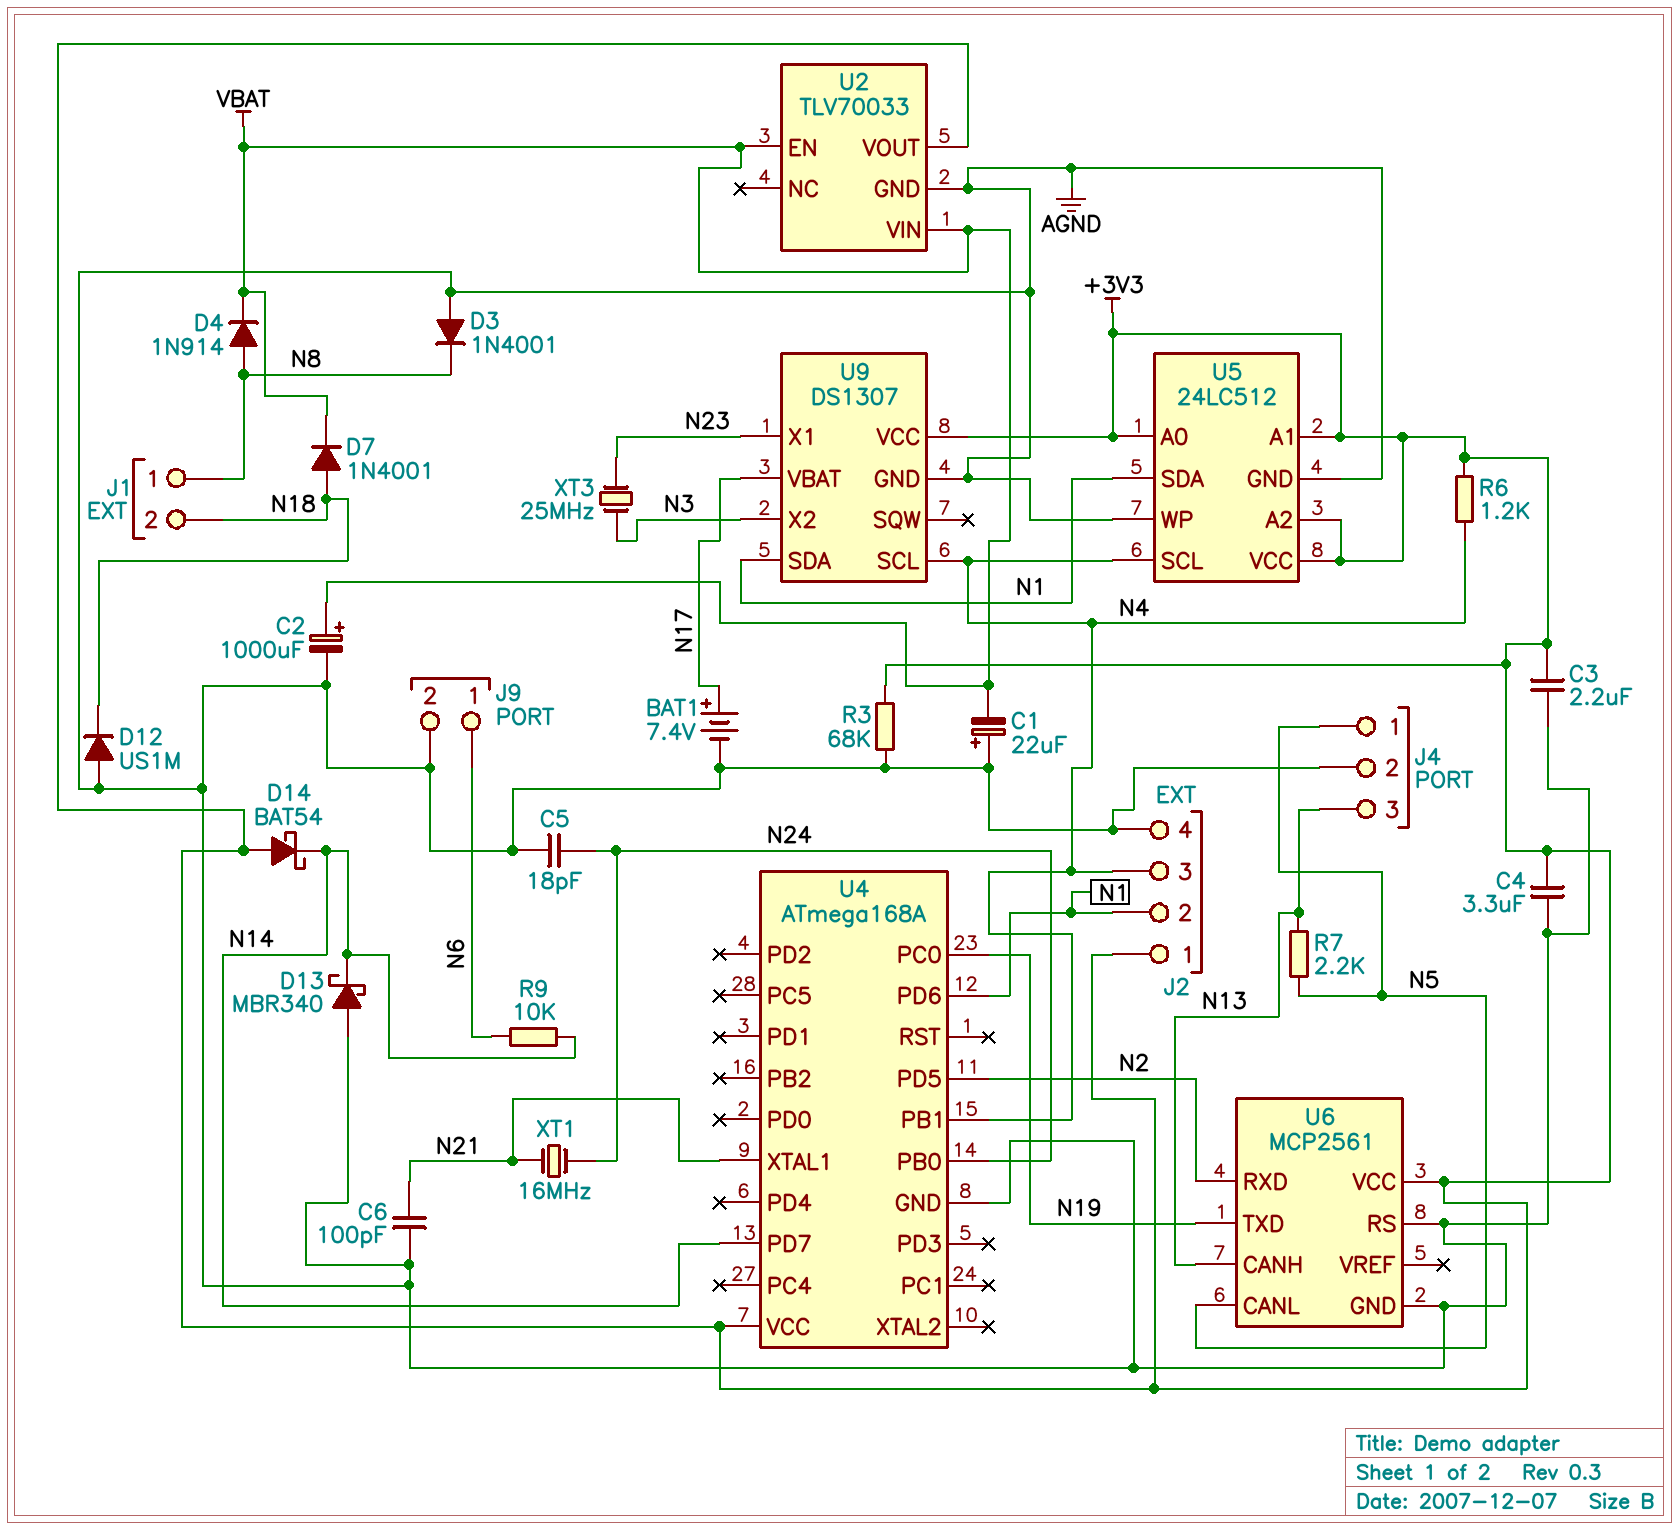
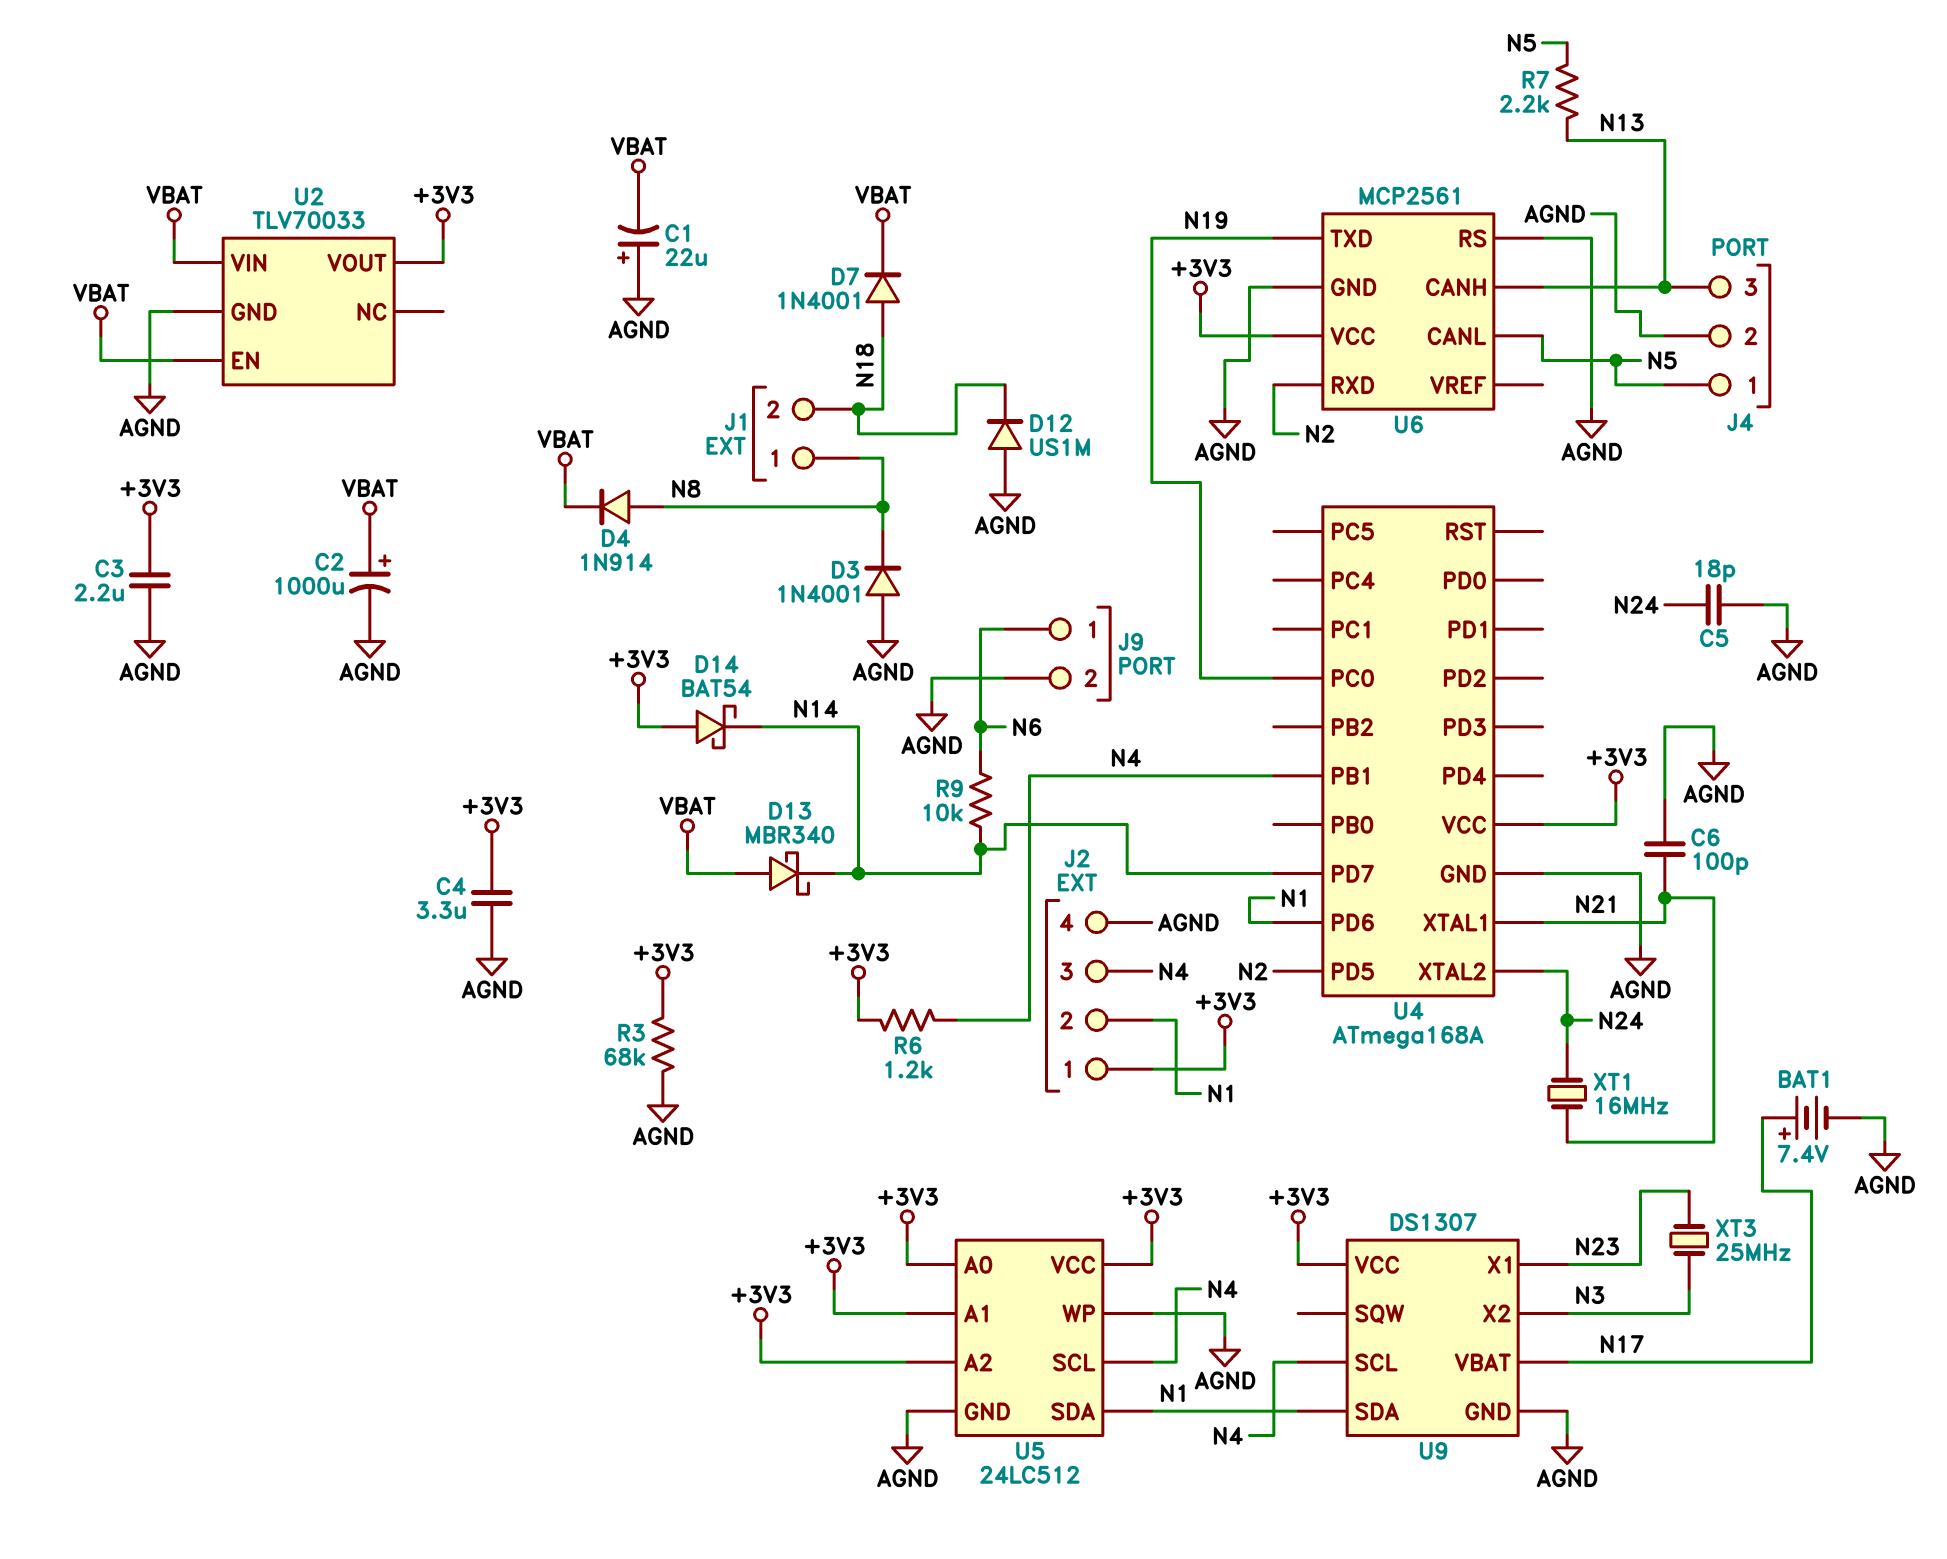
D13: schottky MBR340 (A AGND, K N14) -> schottky MBR340 (A VBAT, K N14)
U4 pin PB0: N24 -> none
U4 pin XTAL2: none -> N24

